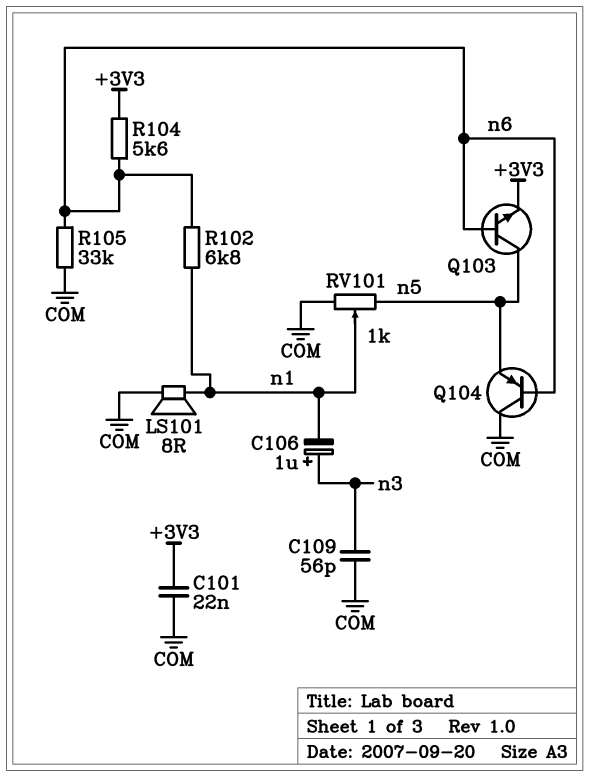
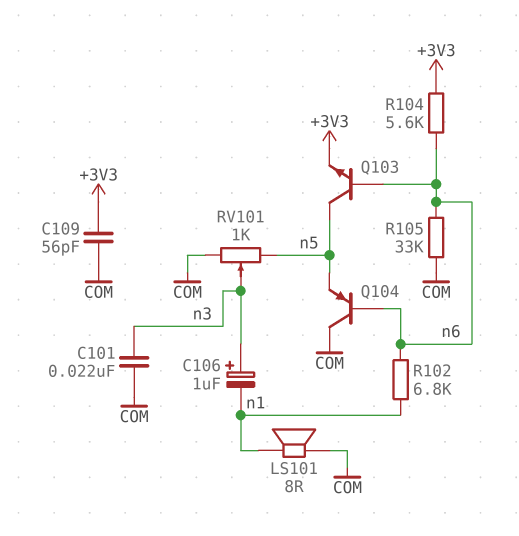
C101: 22nF (+3V3, COM) -> 22nF (COM, n3)
C109: 56pF (COM, n3) -> 56pF (+3V3, COM)
RV101: 1k (COM, n5, wiper n1) -> 1k (COM, n5, wiper n3)

